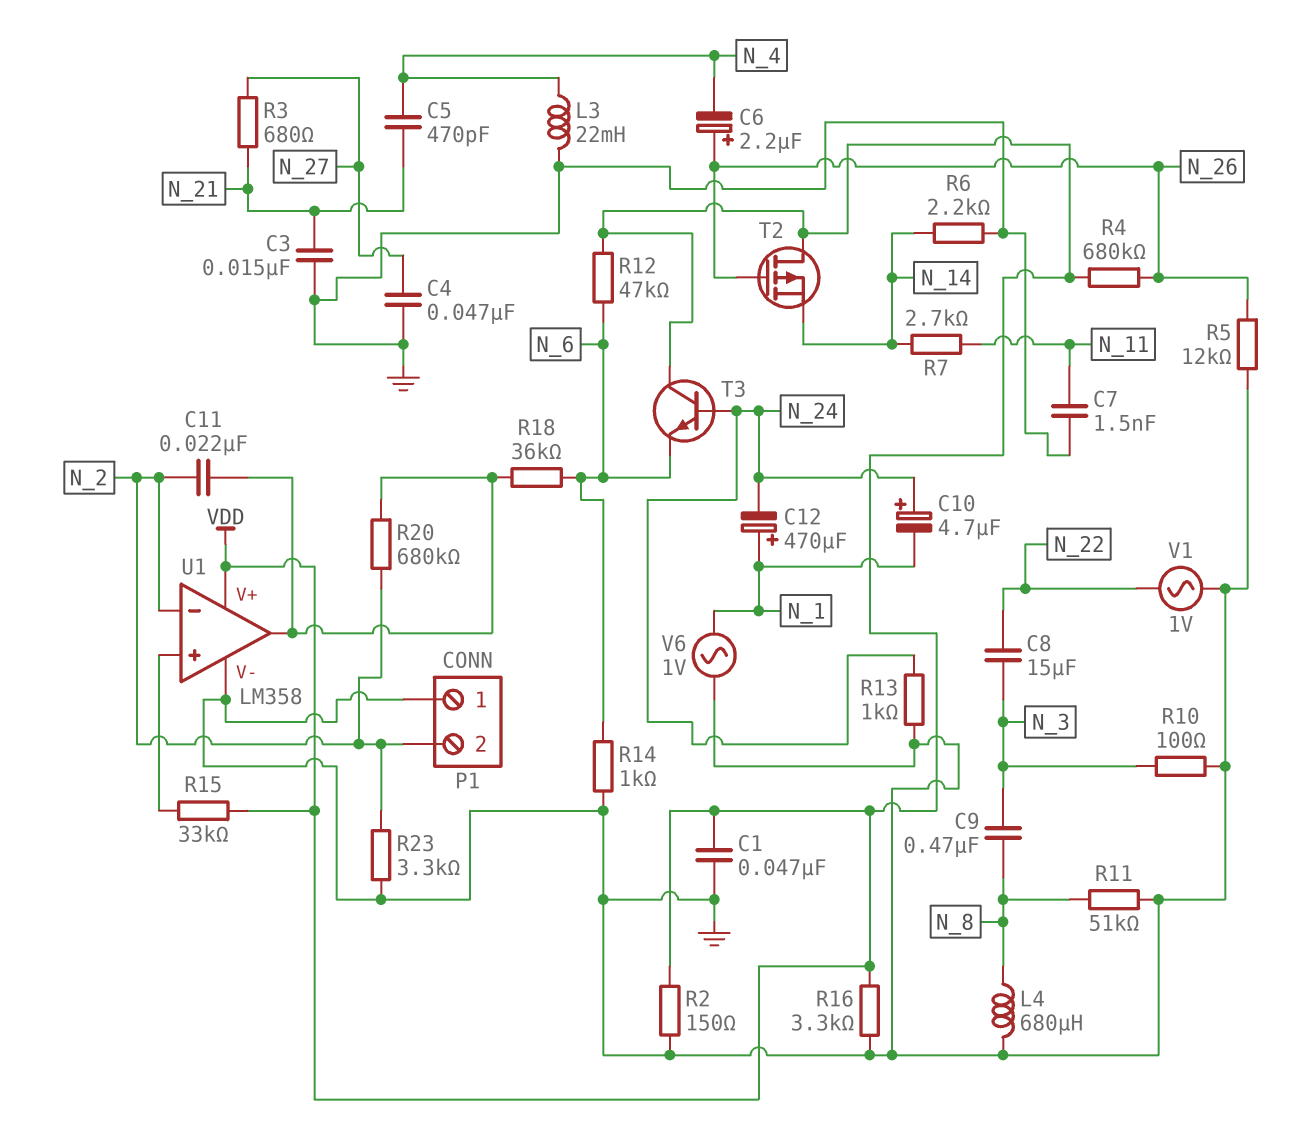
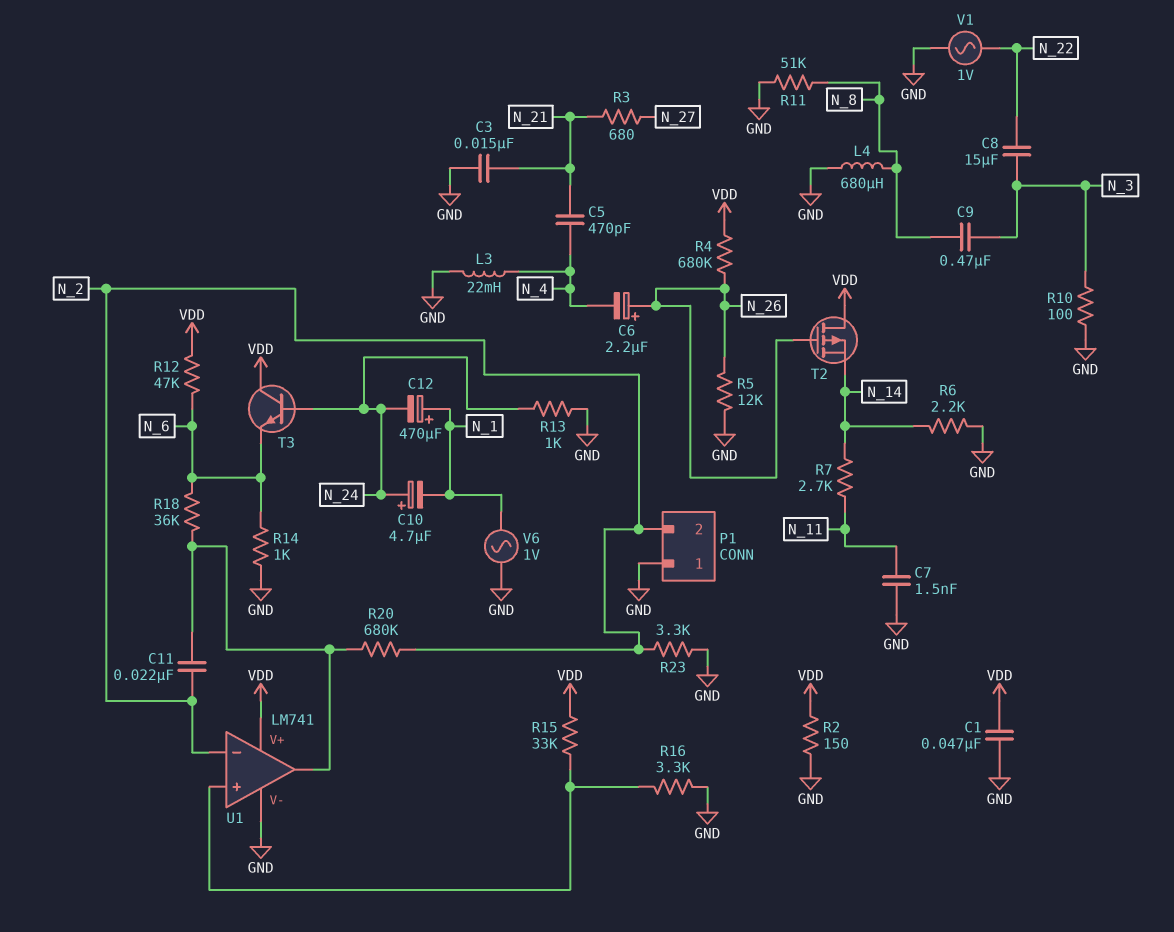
C4: 47nF (GND, N_27) -> none
R16: 3.3k (GND, VDD) -> 3.3k (GND, U1/in+)
U1: LM358 -> LM741

